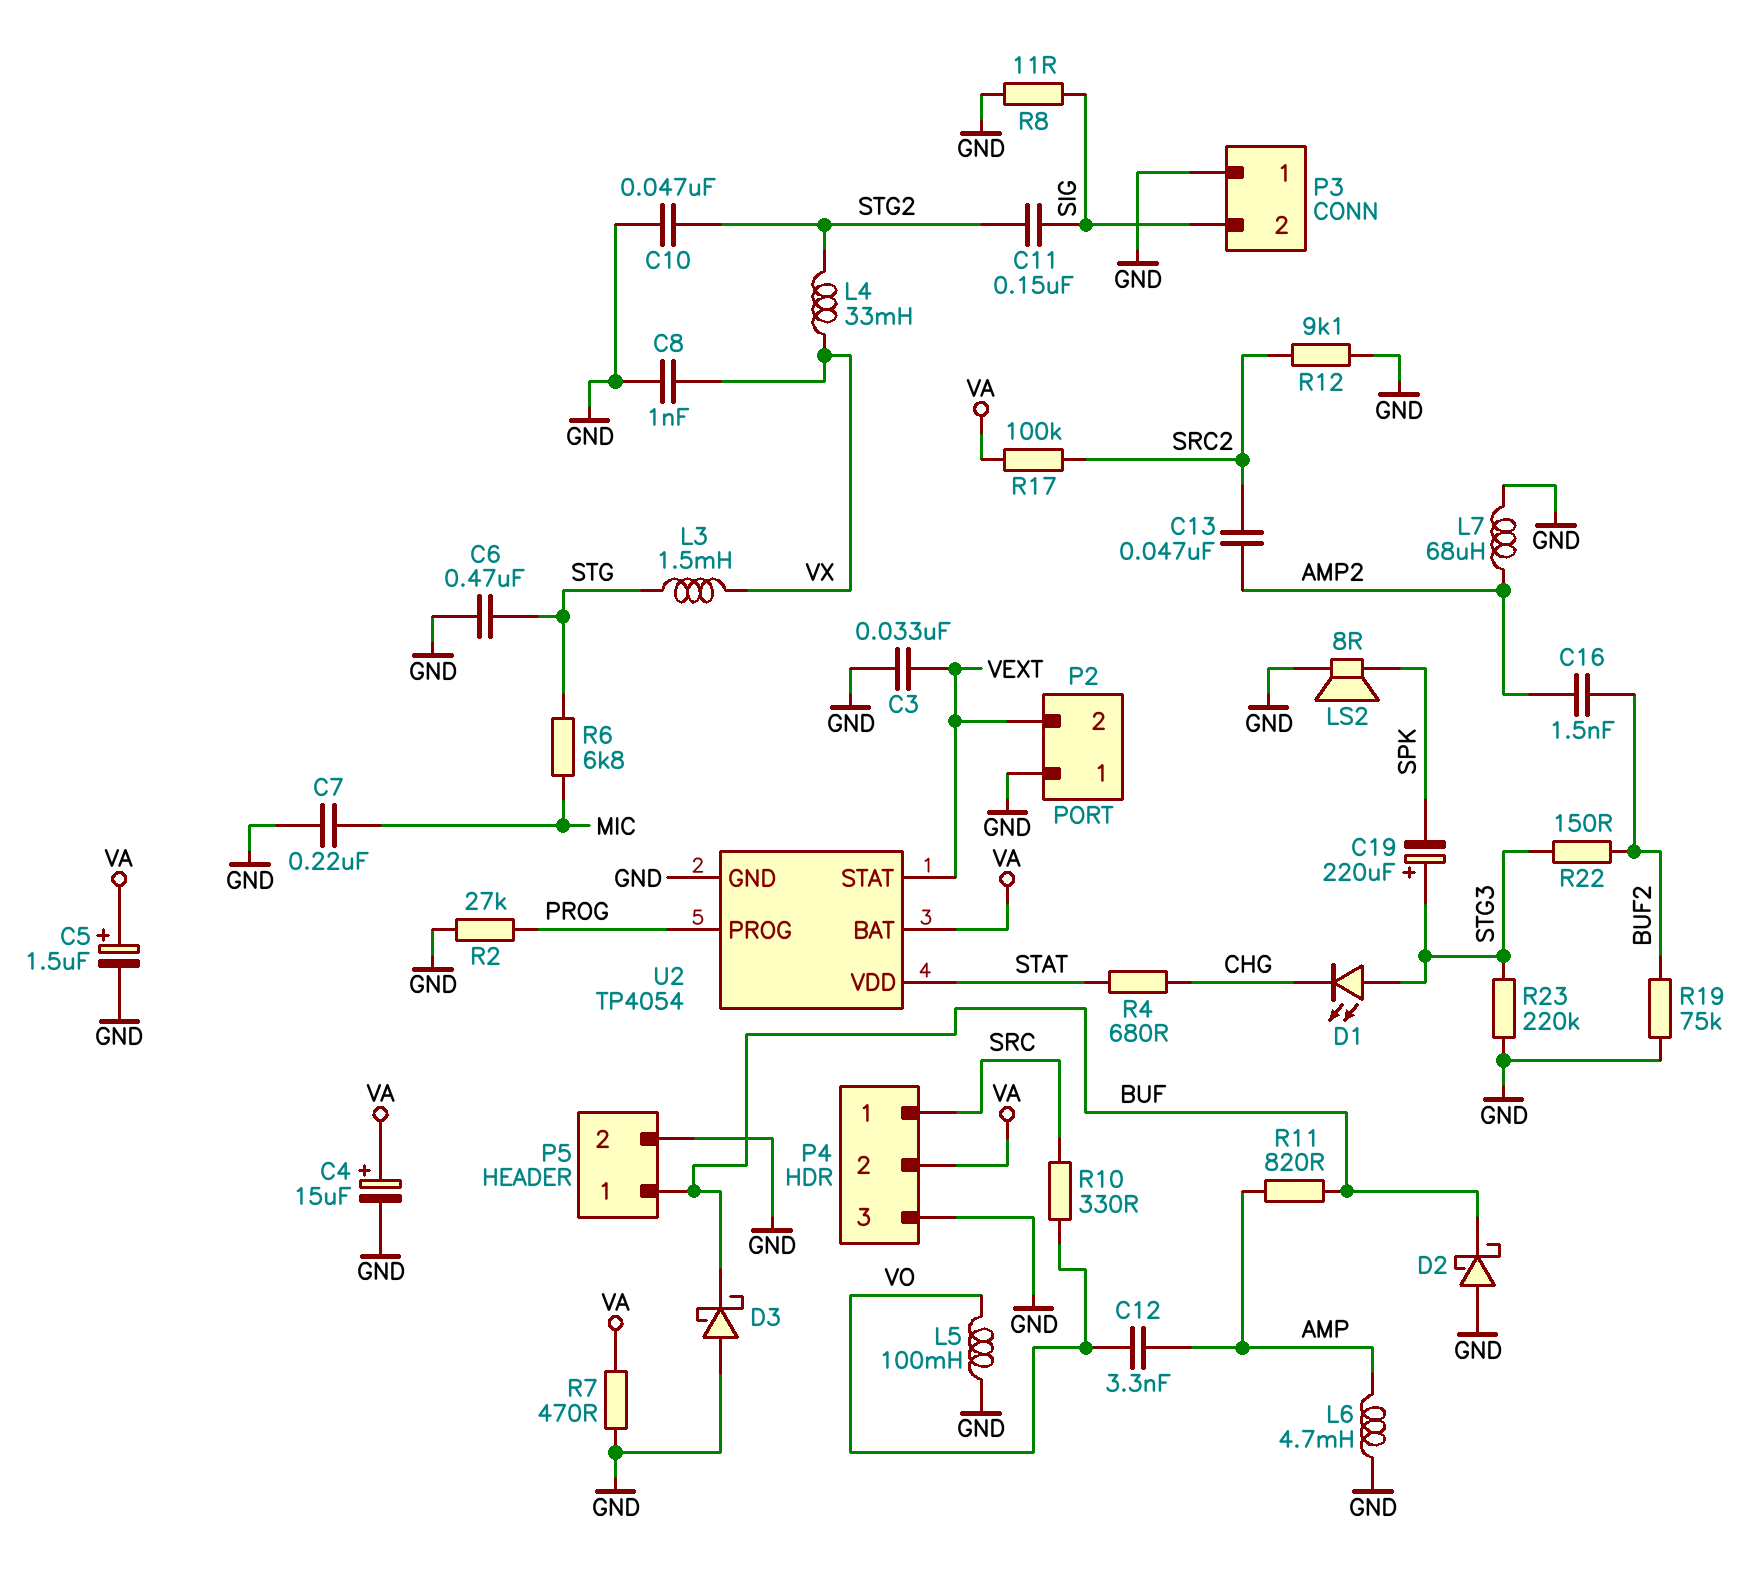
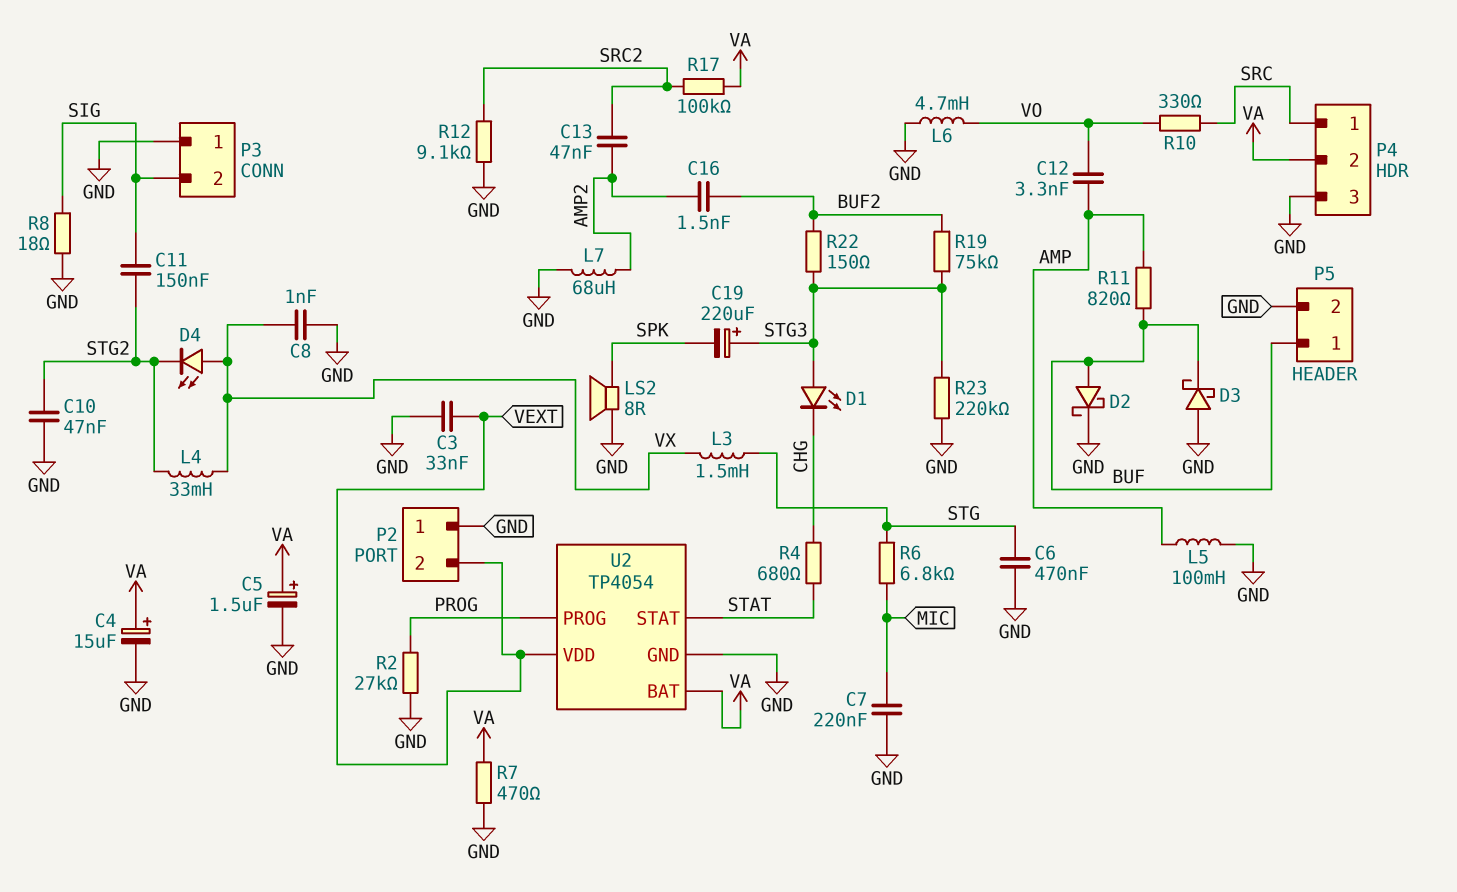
D2: schottky (A GND, K BUF) -> schottky (A BUF, K GND)
D4: none -> LED (A VX, K STG2)
L5: 100mH (GND, VO) -> 100mH (AMP, GND)
L6: 4.7mH (AMP, GND) -> 4.7mH (GND, VO)
R8: 11 (GND, SIG) -> 18 (GND, SIG)
R19: 75k (BUF2, GND) -> 75k (BUF2, STG3)
U2 pin STAT: VEXT -> STAT
U2 pin VDD: STAT -> VEXT

